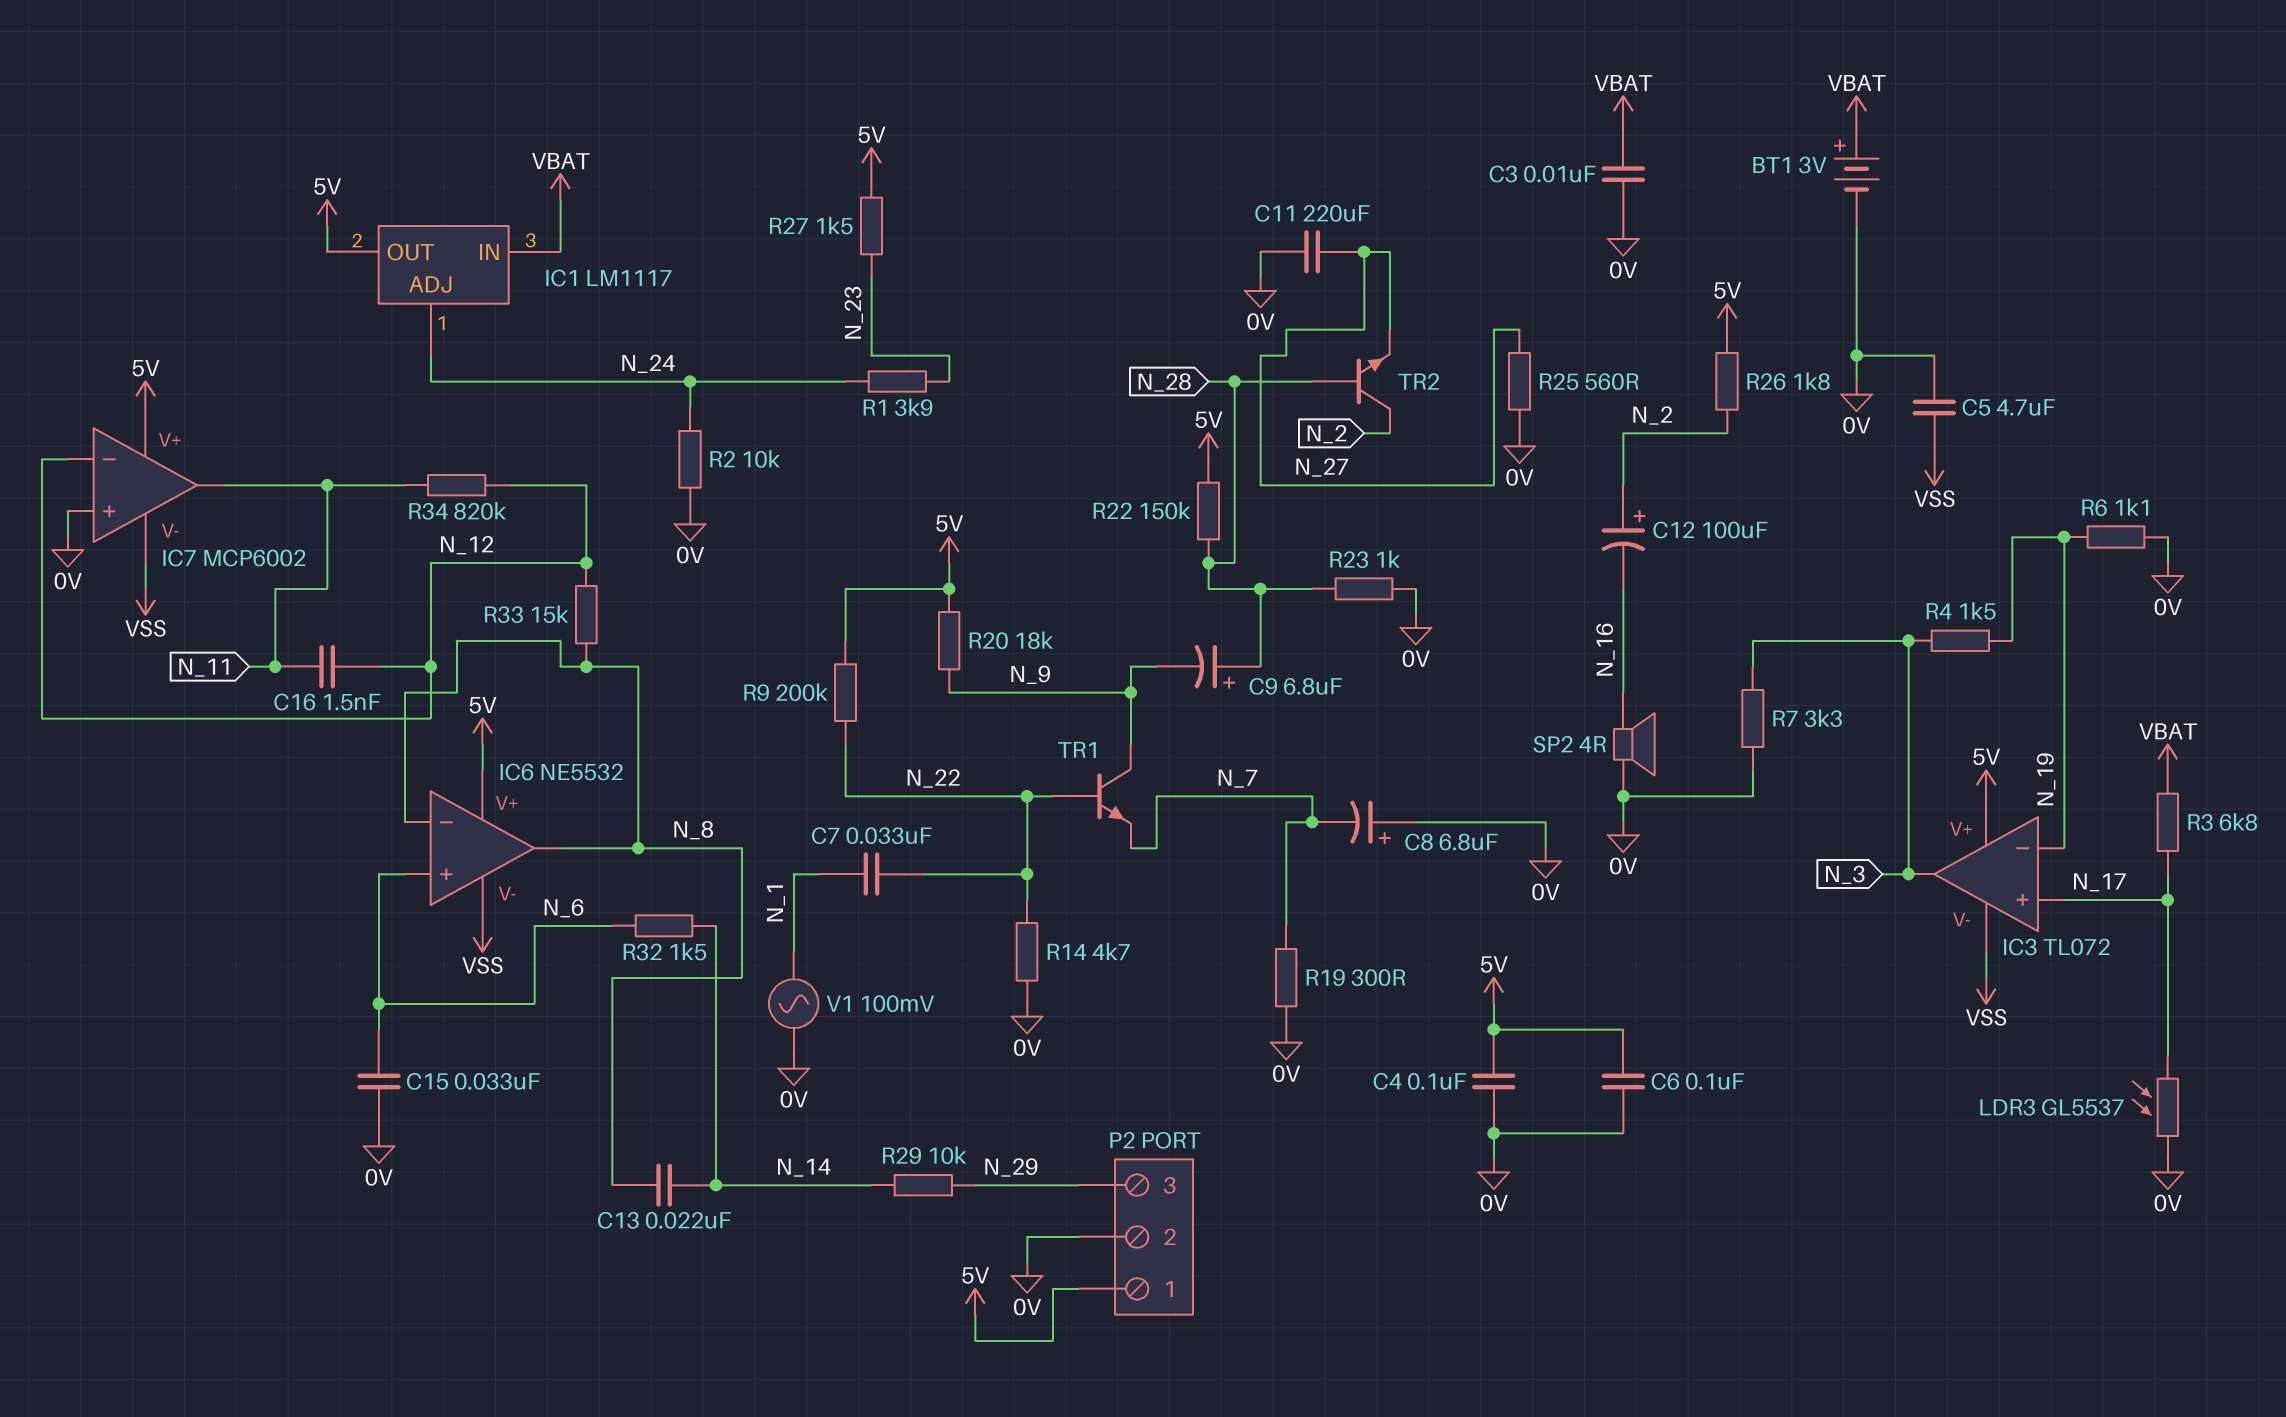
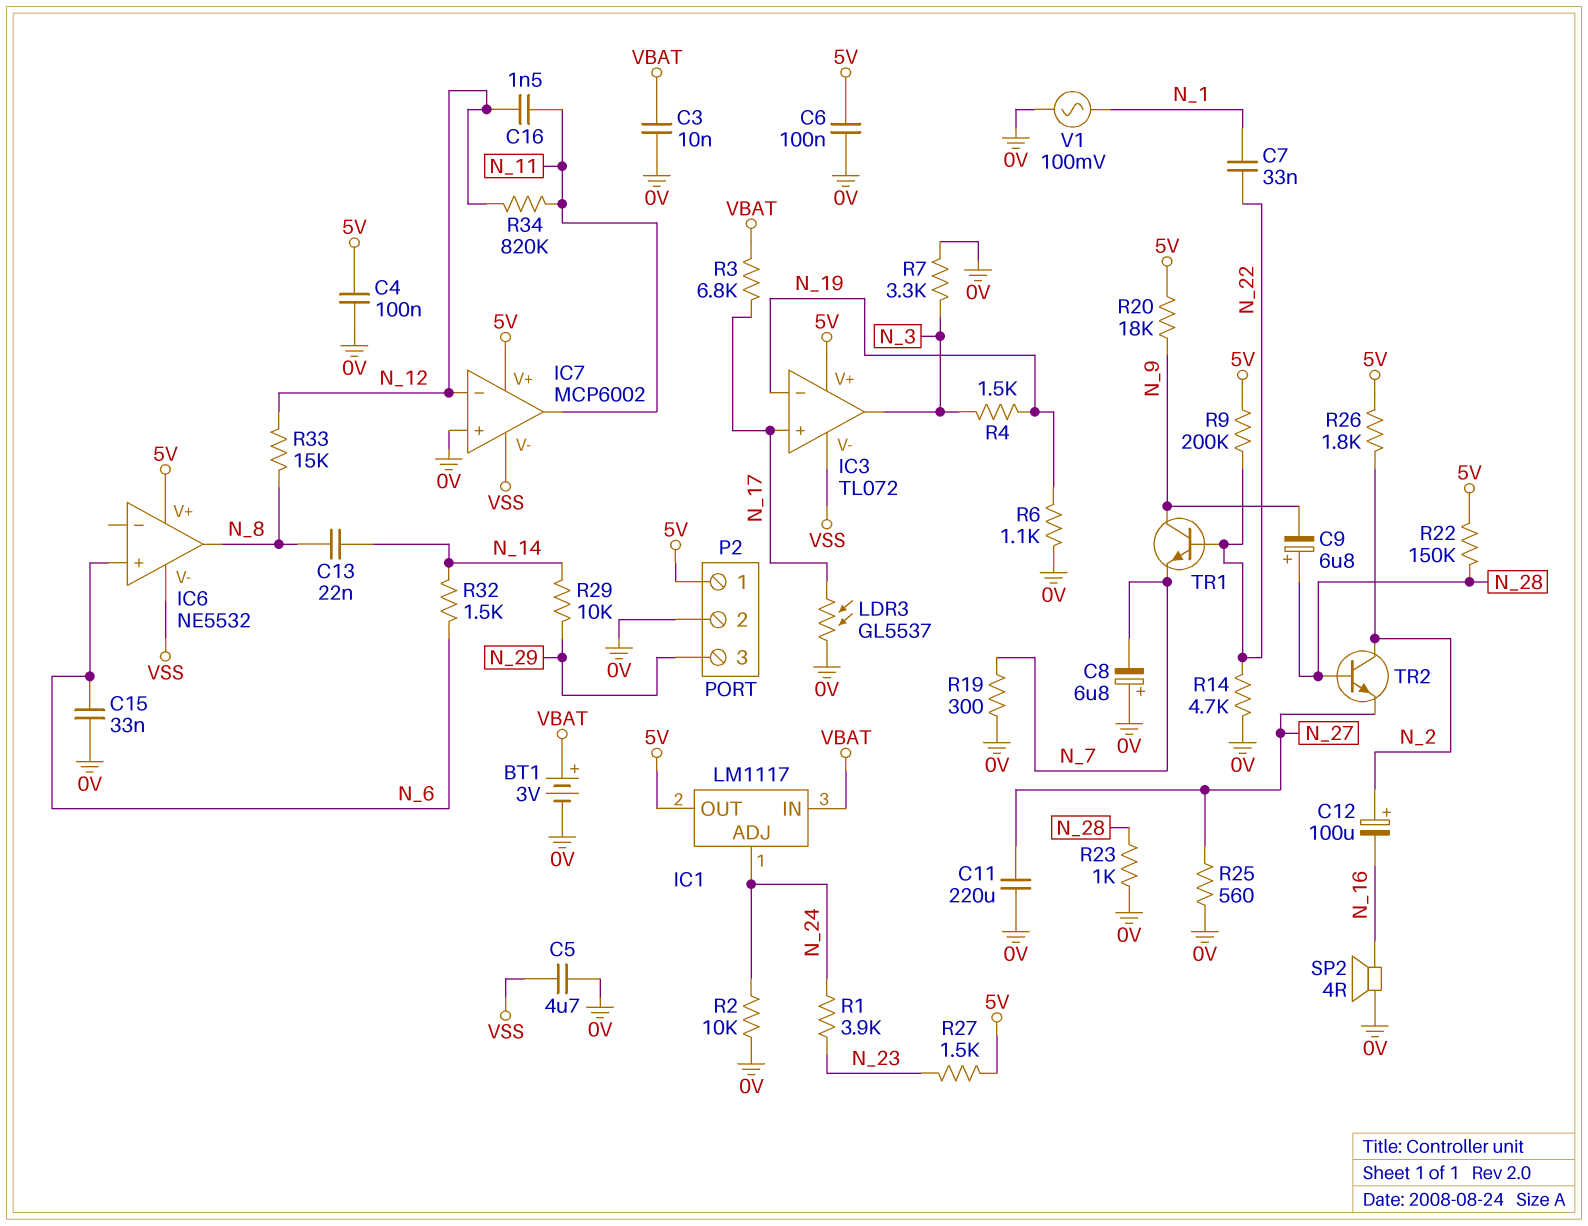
IC6 pin in-: N_8 -> none

